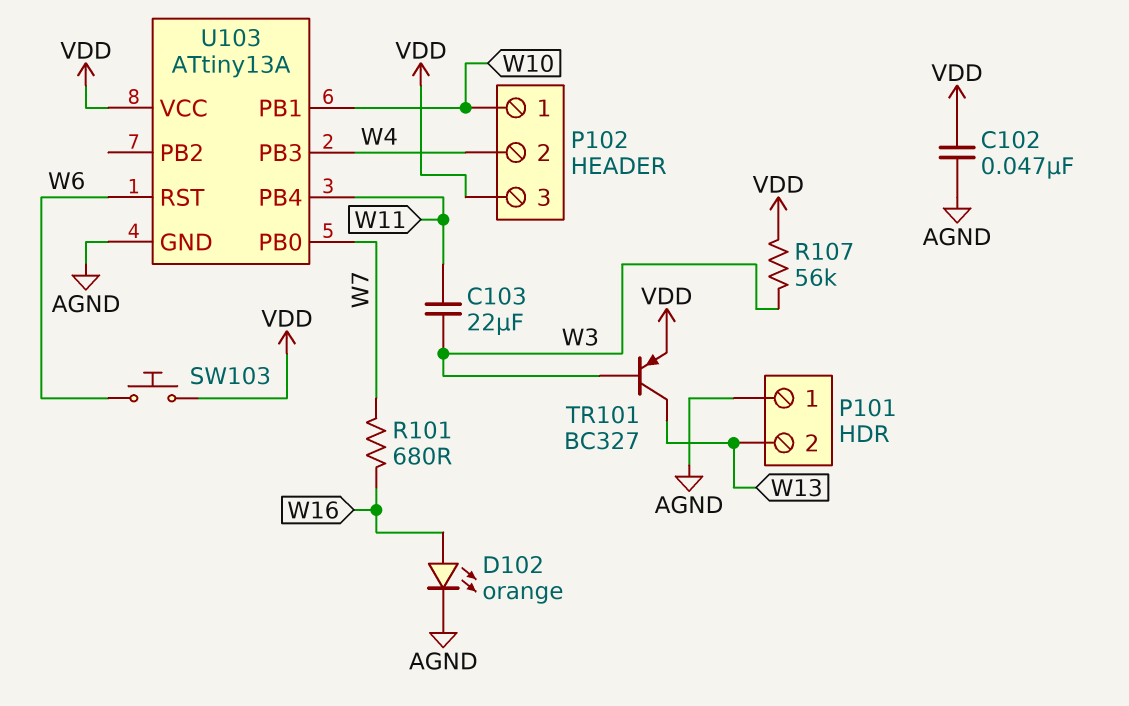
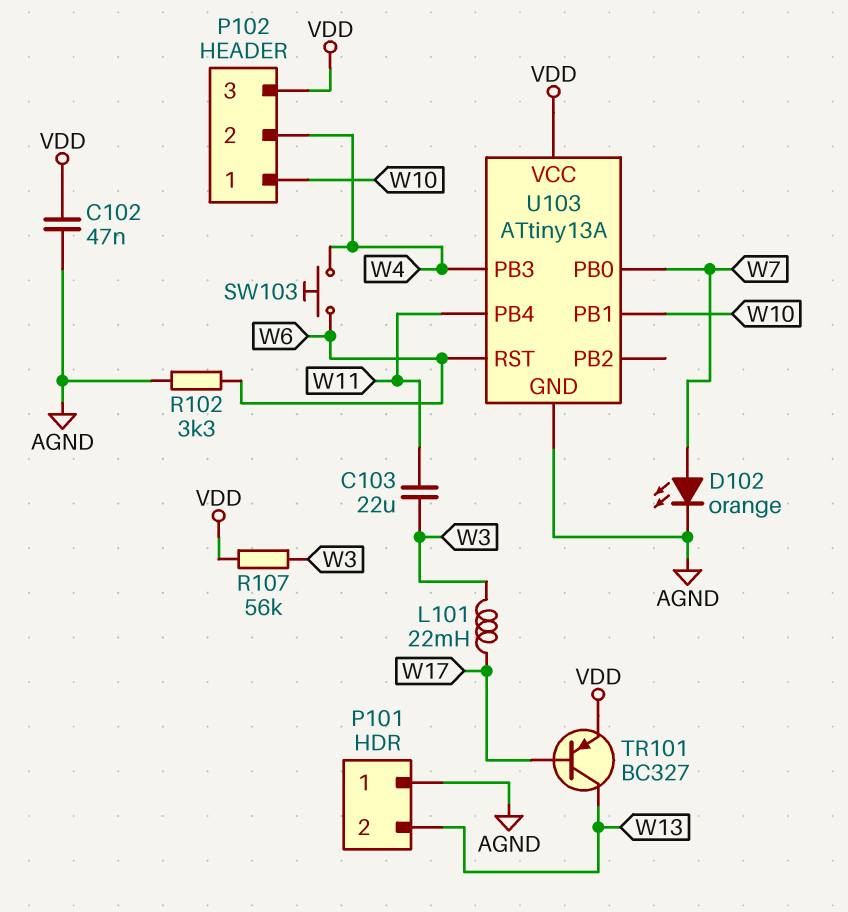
D102: LED orange (A W16, K AGND) -> LED orange (A W7, K AGND)
L101: none -> 22mH (W3, W17)
R101: 680 (W7, W16) -> none
R102: none -> 3.3k (AGND, W6)
SW103: button (VDD, W6) -> button (W4, W6)
TR101: PNP BC327 (B W3, C W13, E VDD) -> PNP BC327 (B W17, C W13, E VDD)

